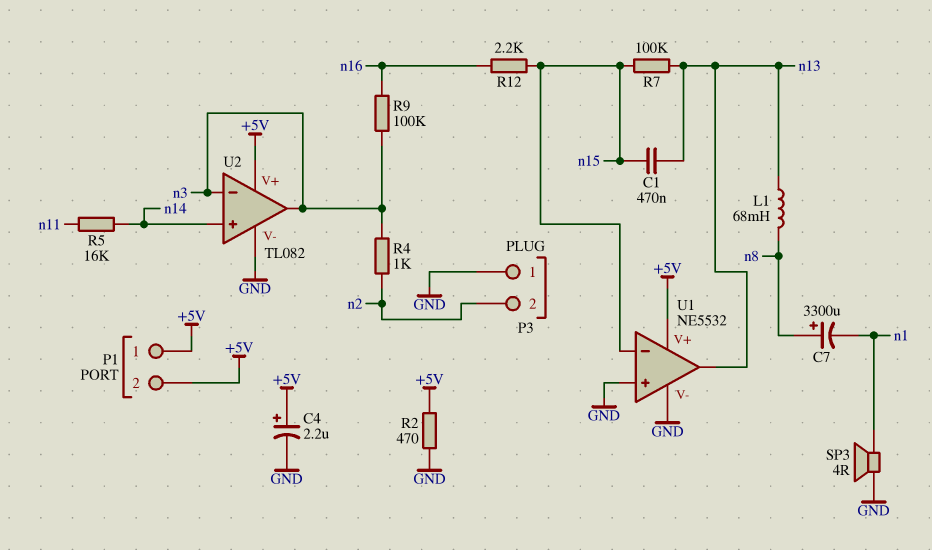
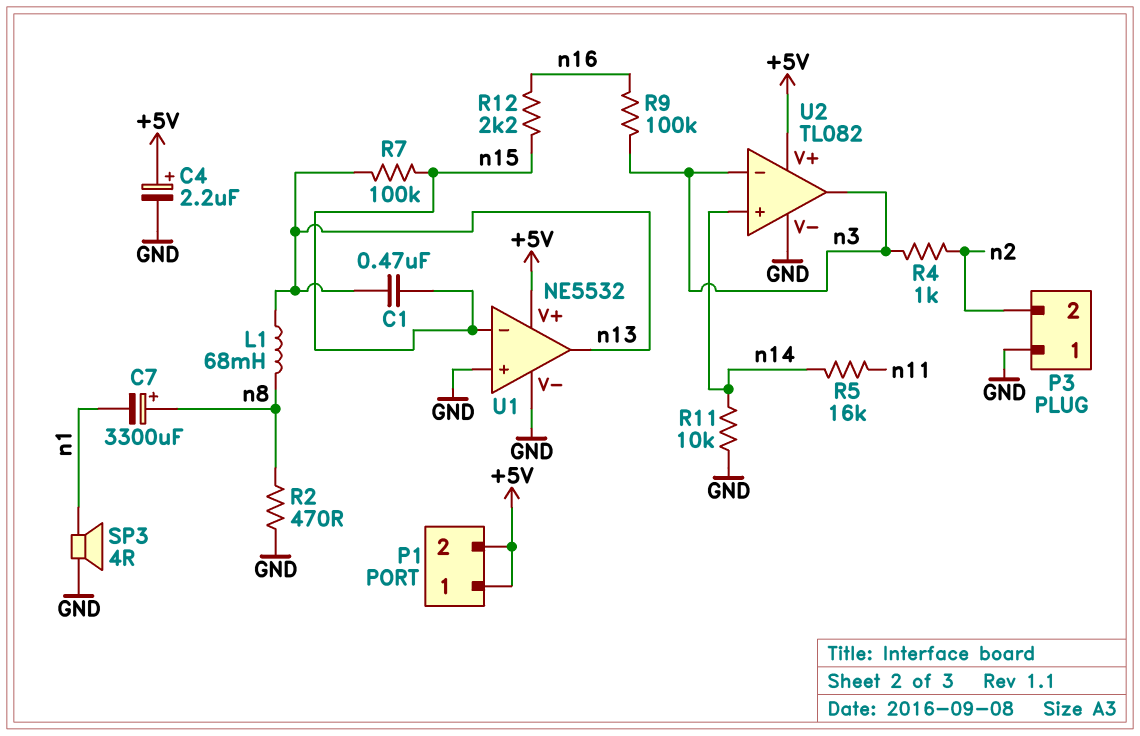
R2: 470 (+5V, GND) -> 470 (GND, n8)
R11: none -> 10k (GND, n14)

